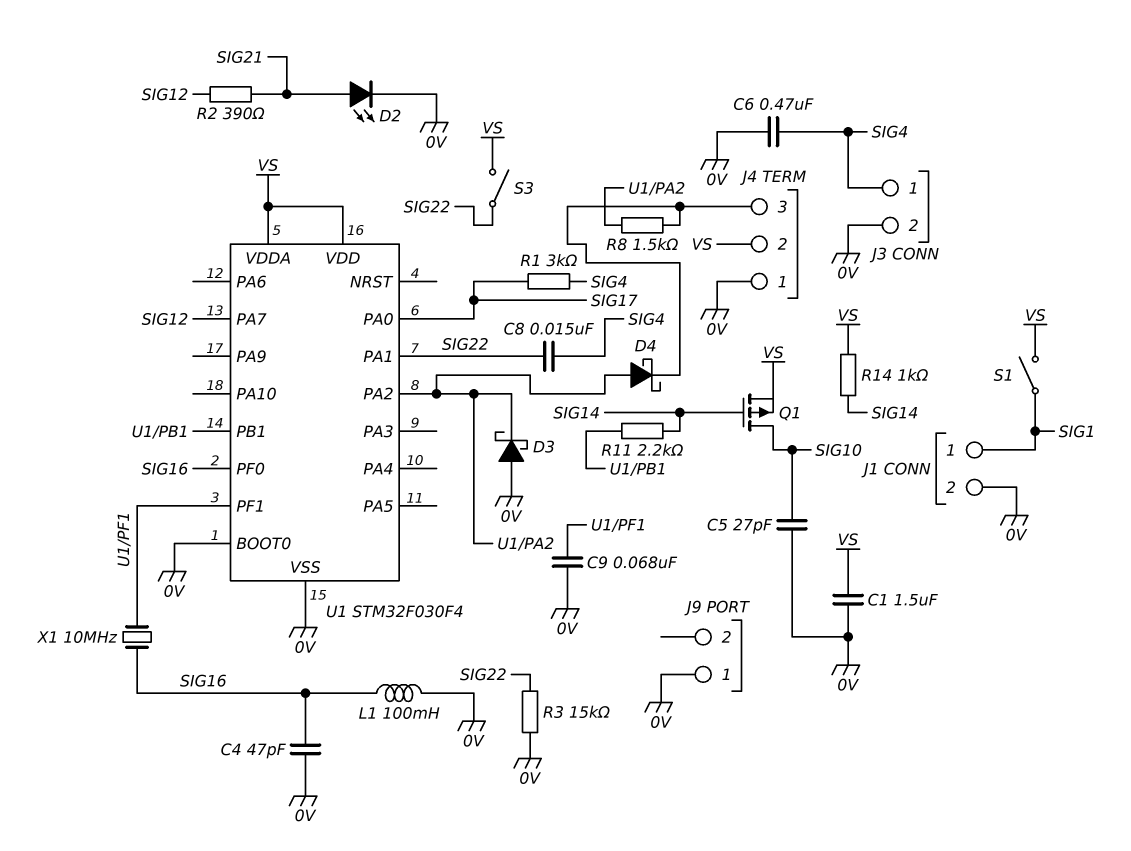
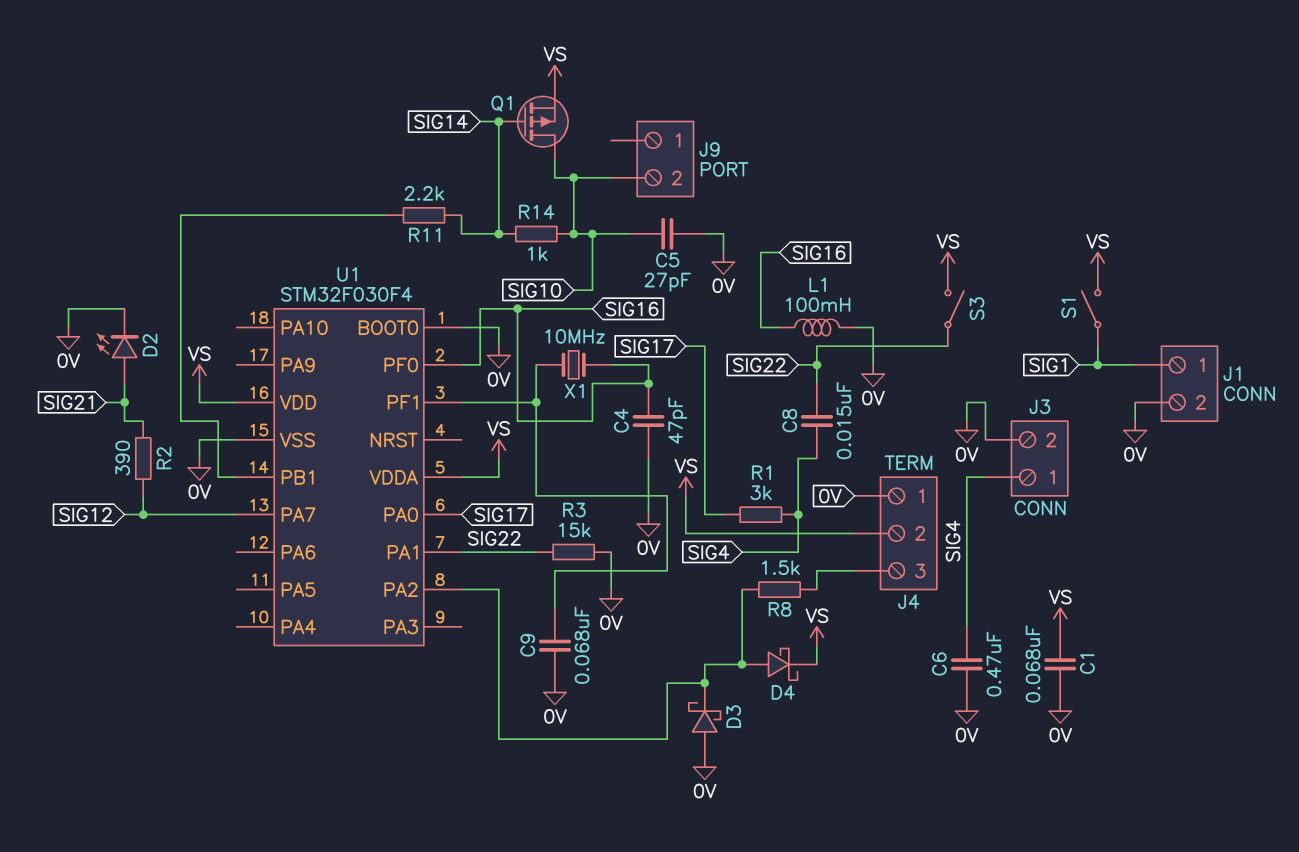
C1: 1.5uF (0V, VS) -> 68nF (0V, VS)
D4: schottky (A U1/PA2, K J4/3) -> schottky (A U1/PA2, K VS)
J9 pin 1: 0V -> none
J9 pin 2: none -> SIG10
R14: 1k (SIG14, VS) -> 1k (SIG10, SIG14)

